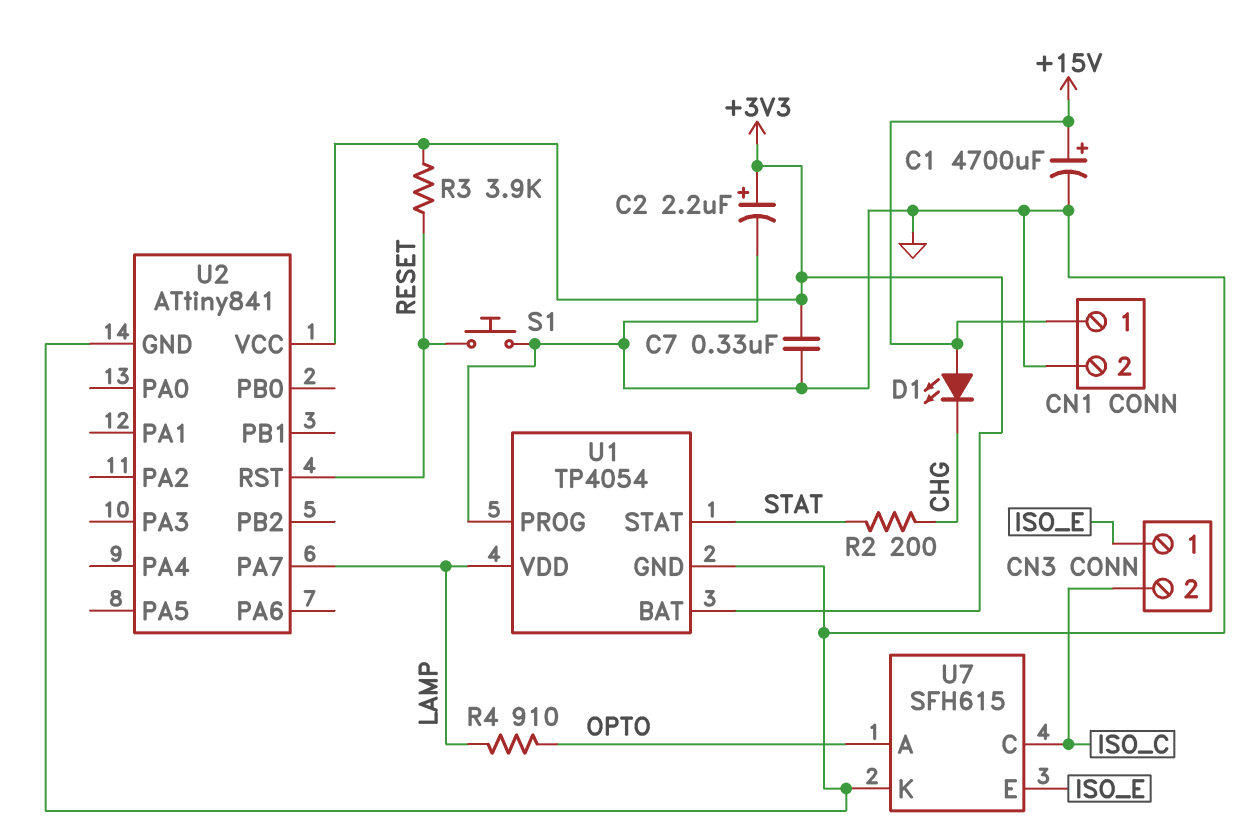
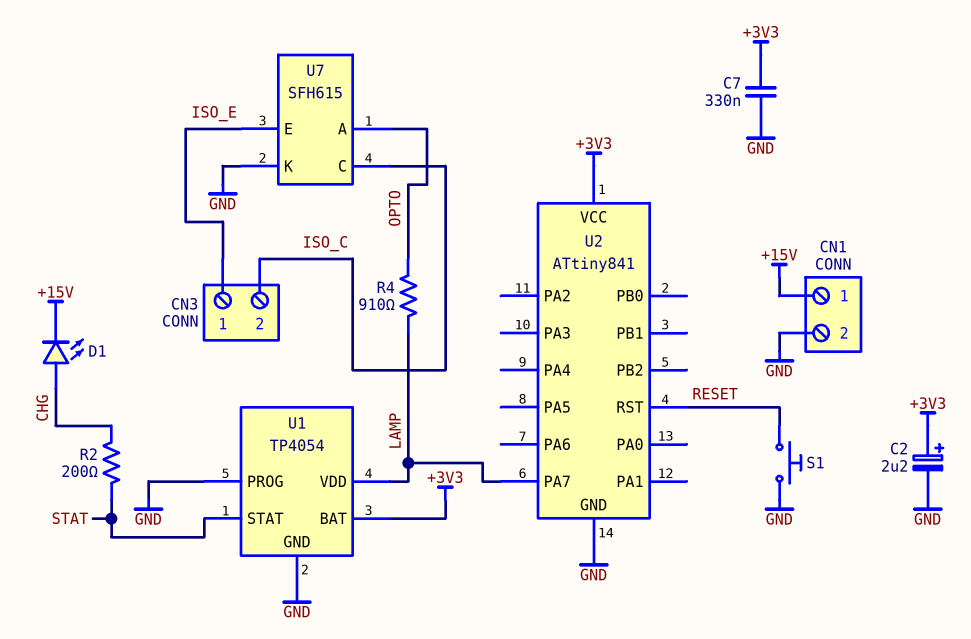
C1: 4700uF (plus +15V, minus GND) -> none
D1: LED (A +15V, K CHG) -> LED (A CHG, K +15V)
R3: 3.9k (+3V3, RESET) -> none

